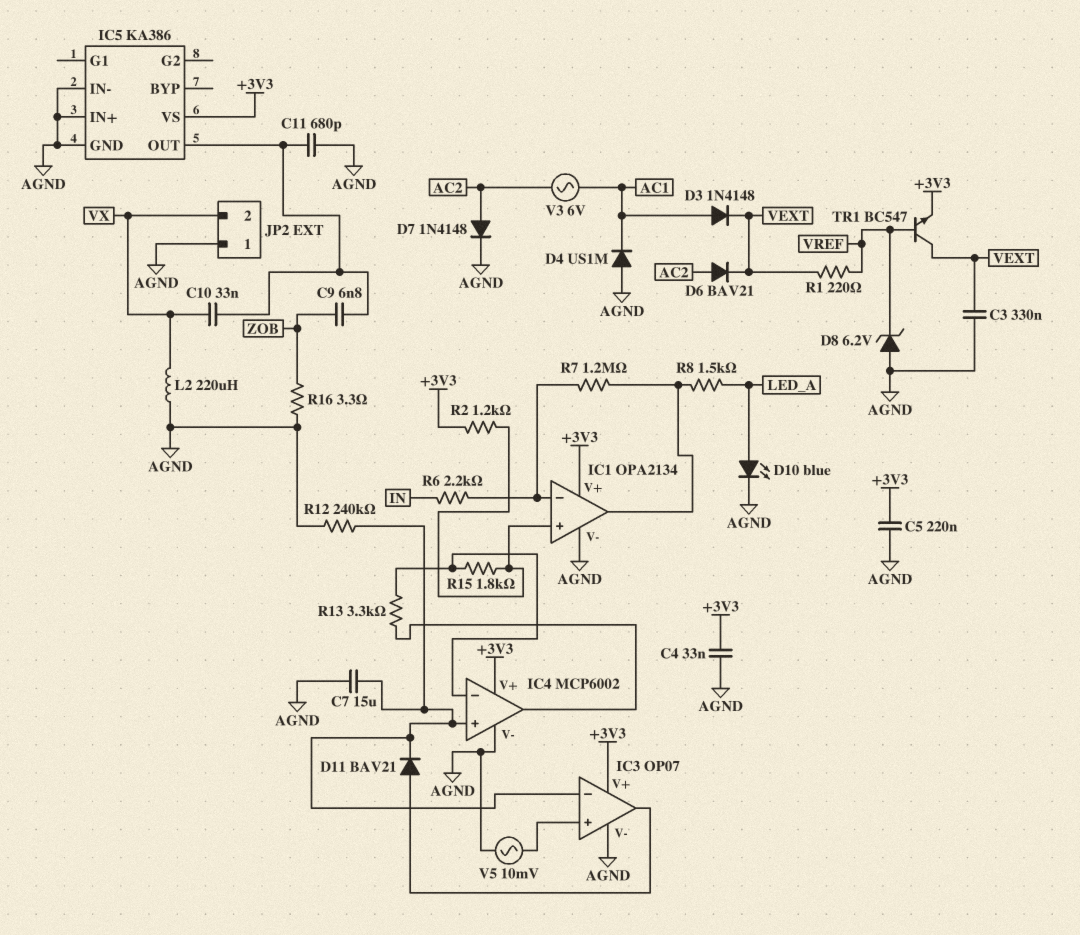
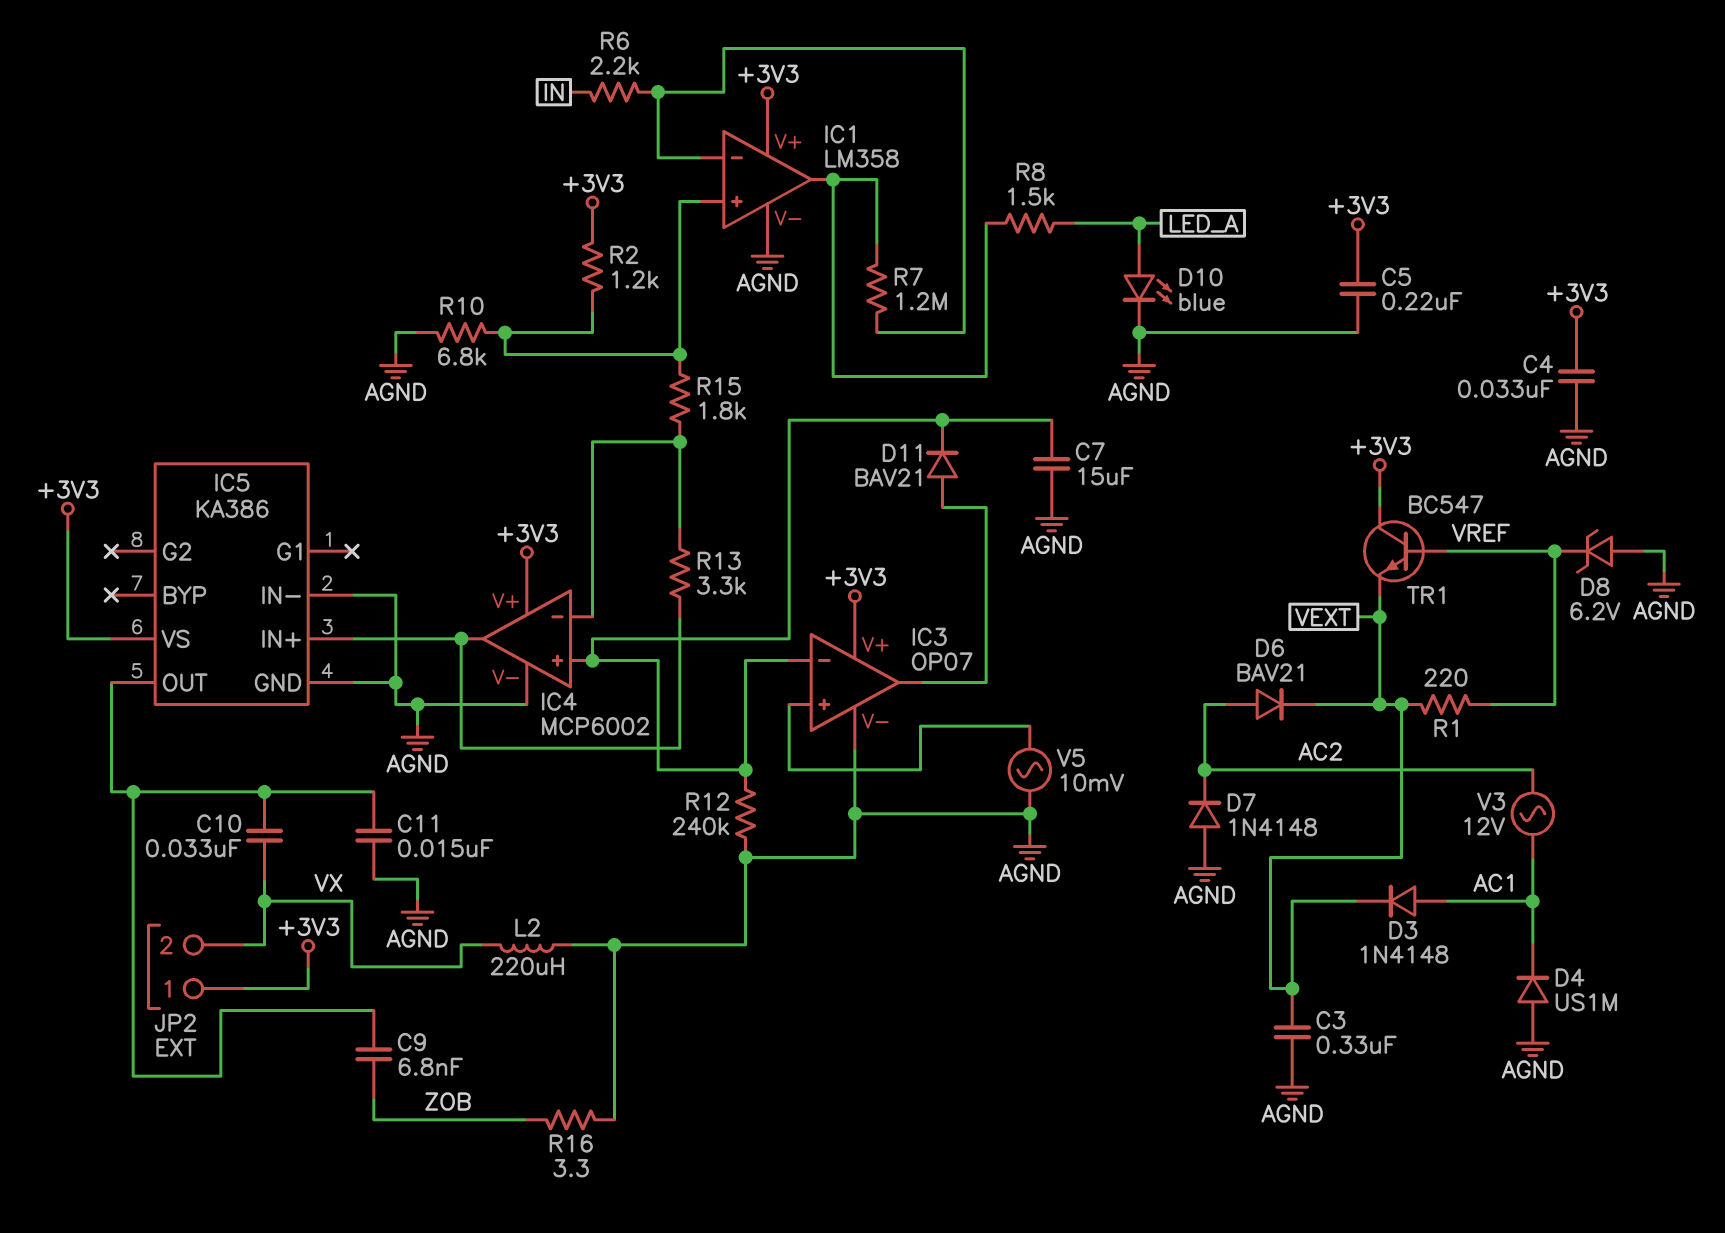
C11: 680pF (AGND, IC5/OUT) -> 15nF (AGND, IC5/OUT)
D7: diode 1N4148 (A AC2, K AGND) -> diode 1N4148 (A AGND, K AC2)
IC1: OPA2134 -> LM358
IC5 pin IN+: AGND -> IC4/out
JP2 pin 1: AGND -> +3V3
R10: none -> 6.8k (AGND, IC1/in+)
TR1: NPN BC547 (B VREF, C VEXT, E +3V3) -> NPN BC547 (B VREF, C +3V3, E VEXT)
V3: AC 6V (AC1, AC2) -> AC 12V (AC1, AC2)

